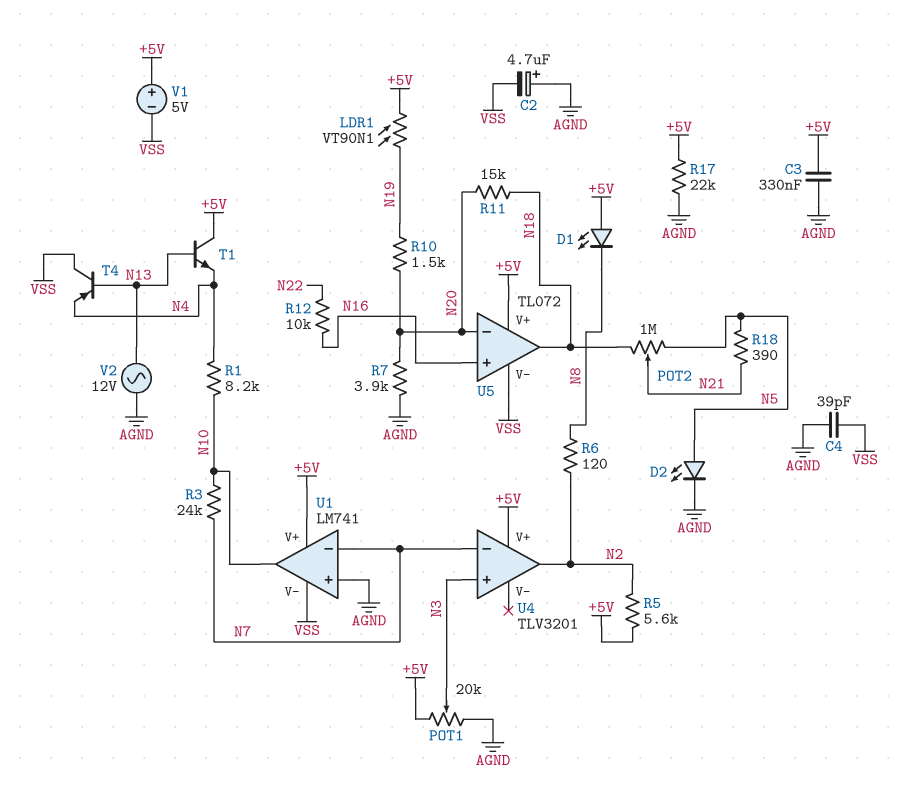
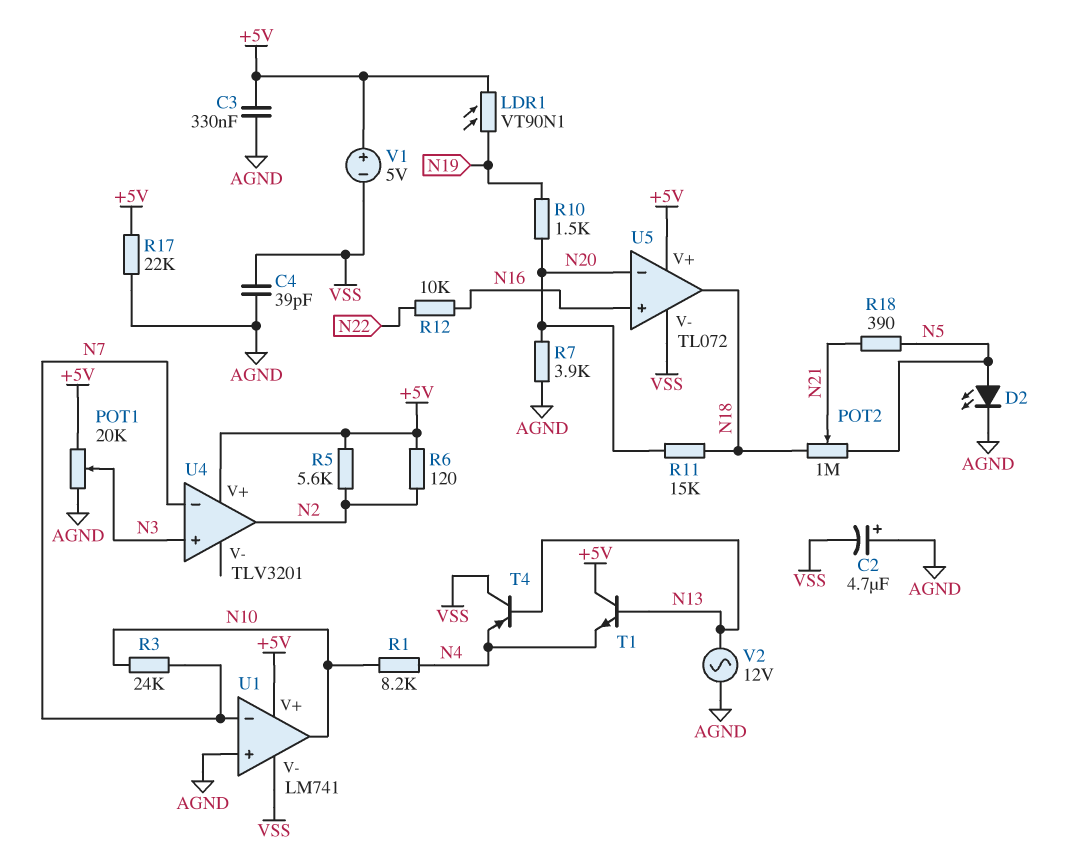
D1: LED (A +5V, K N8) -> none
R6: 120 (N2, N8) -> 120 (+5V, N2)

